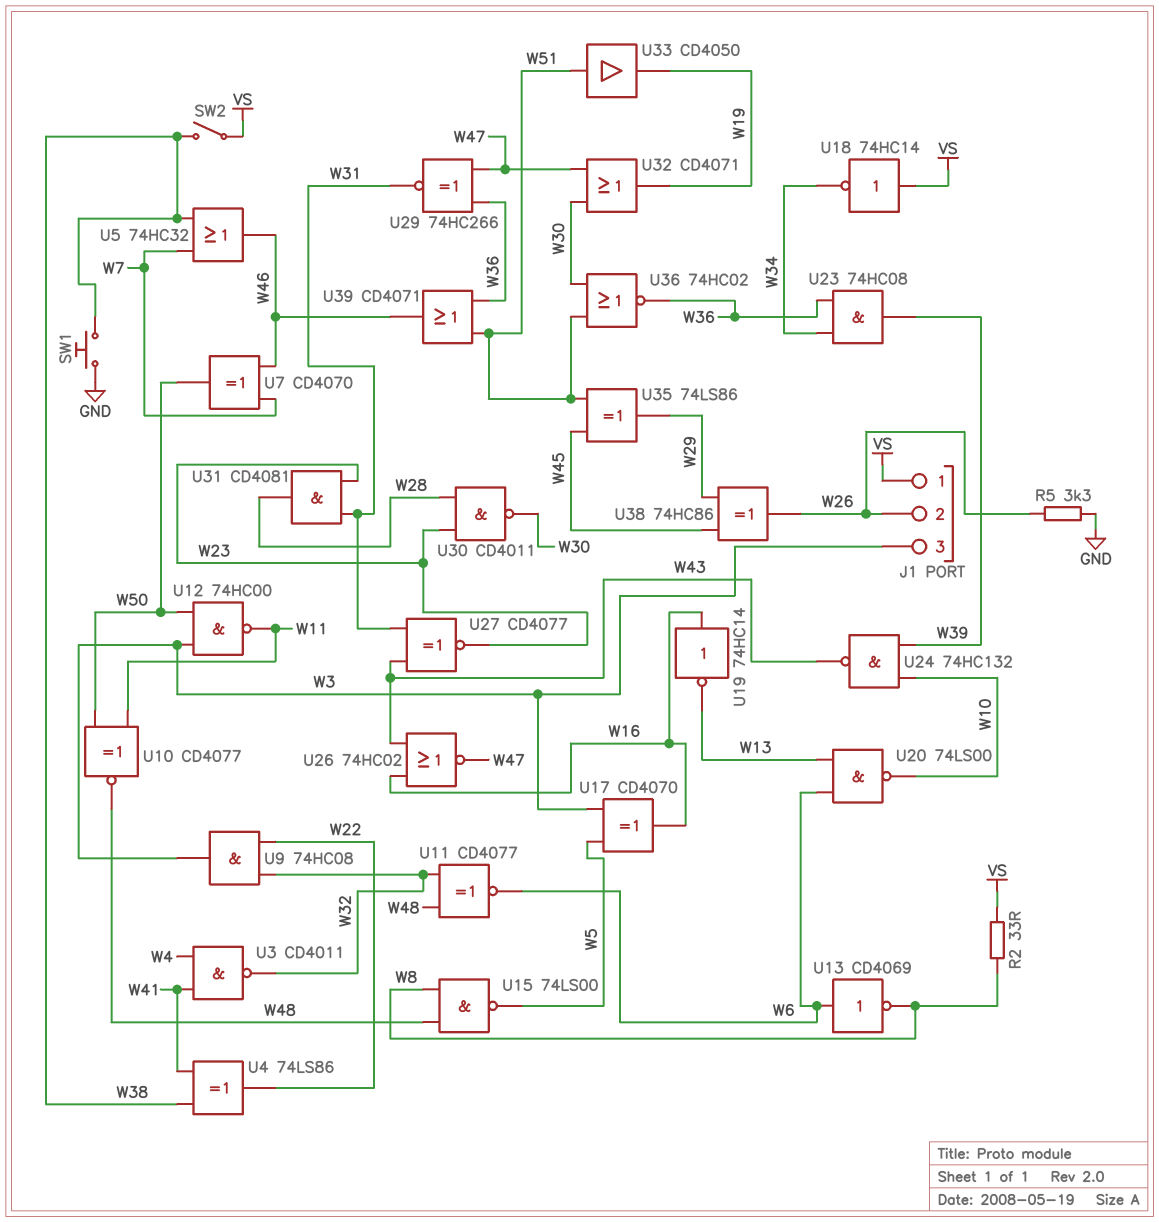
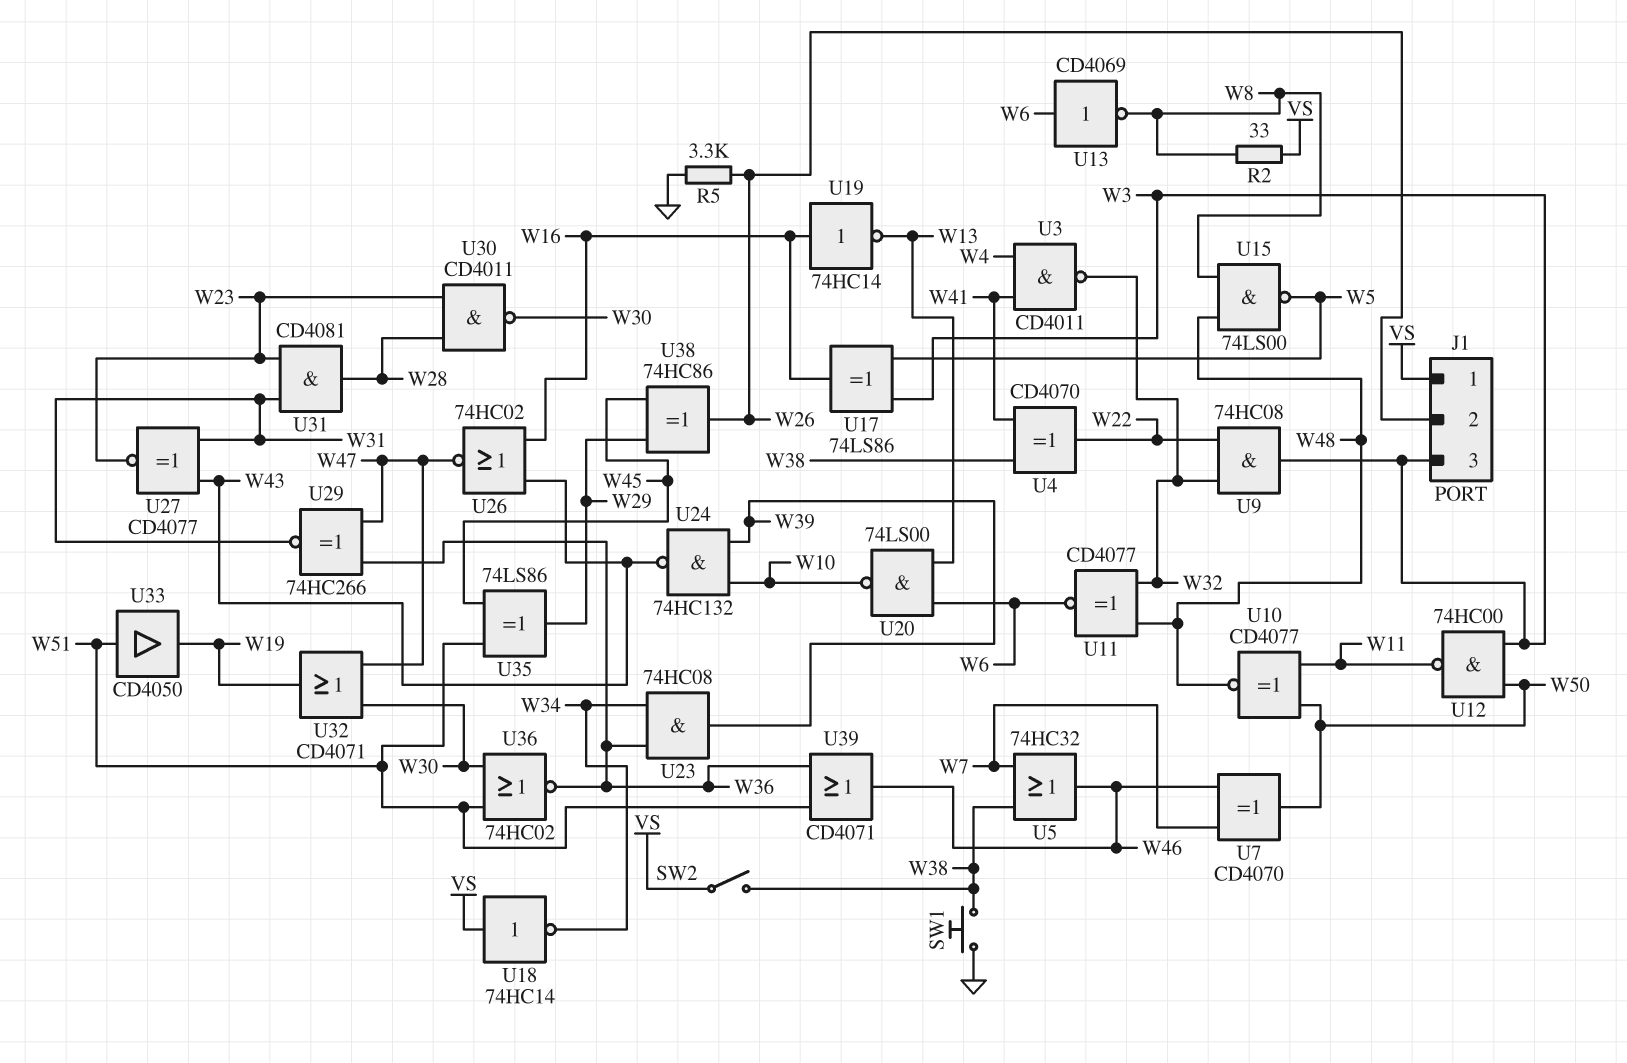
U4: XOR 74LS86 (in W38, in W41, out W22) -> XOR CD4070 (in W38, in W41, out W22)
U17: XOR CD4070 (in W3, in W5, out W16) -> XOR 74LS86 (in W3, in W5, out W16)

